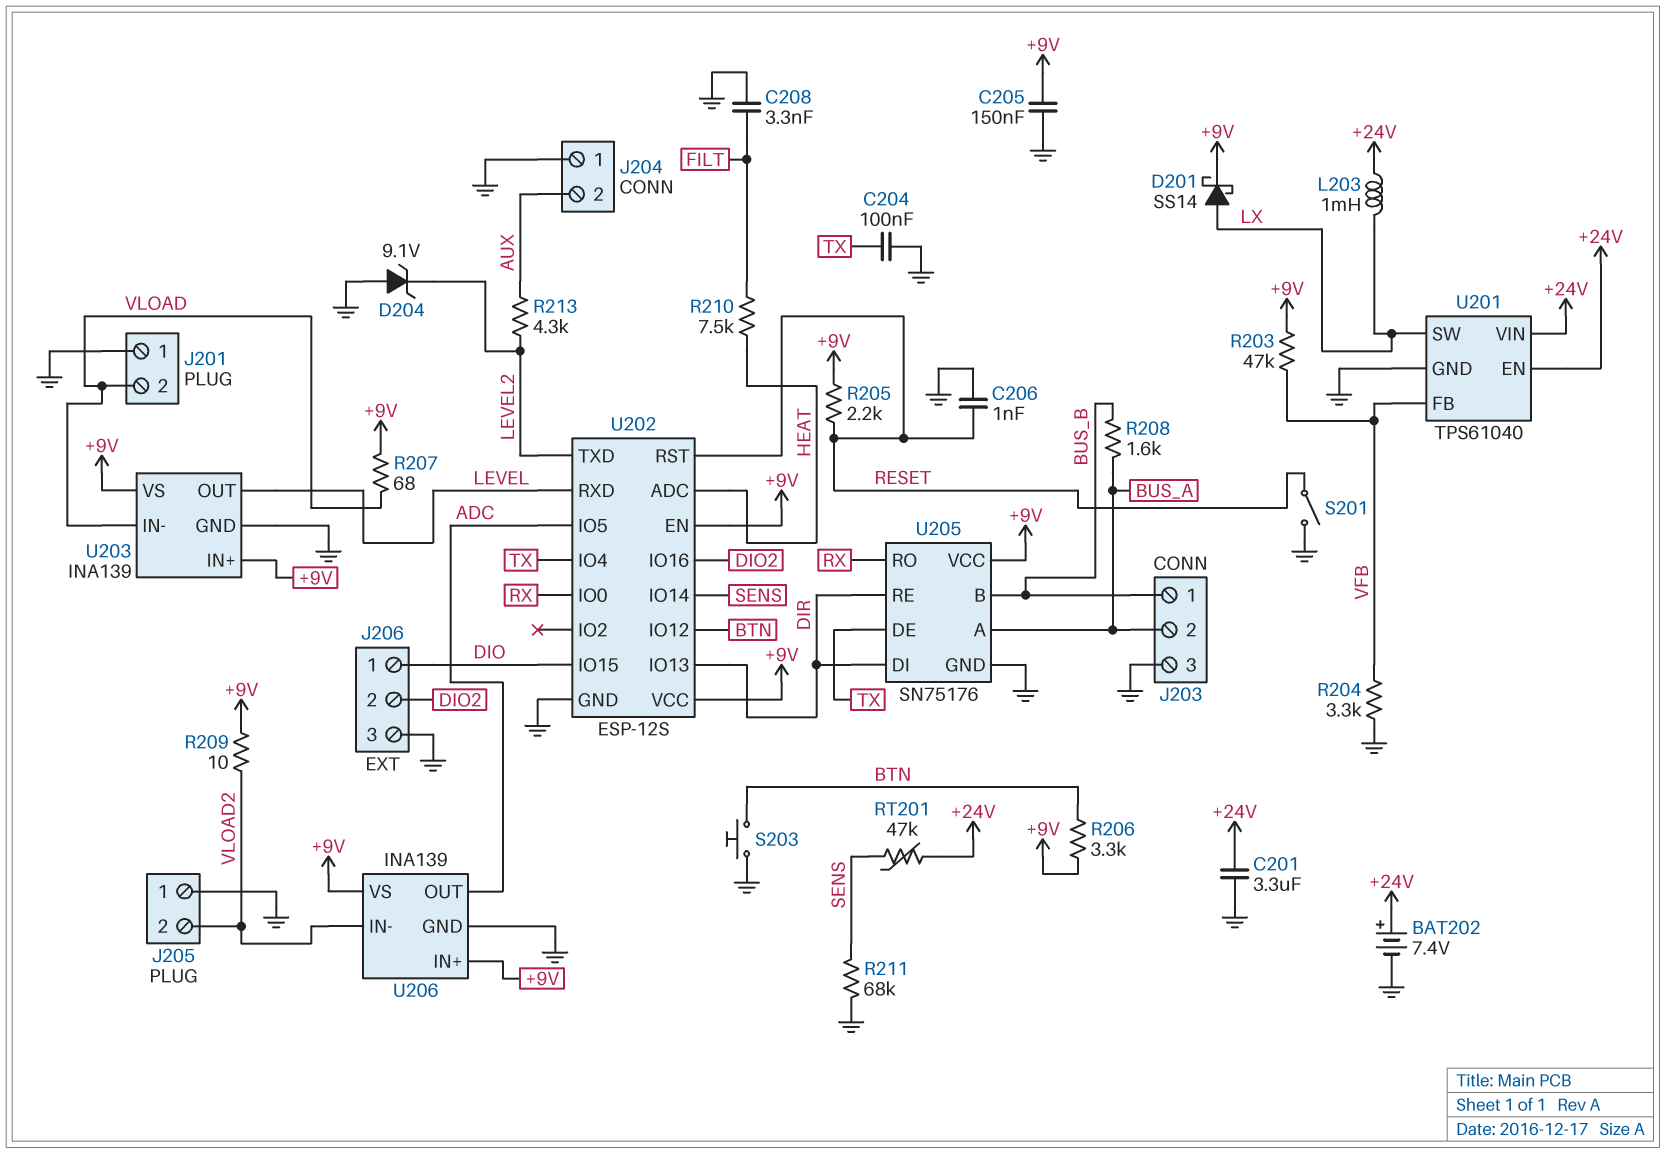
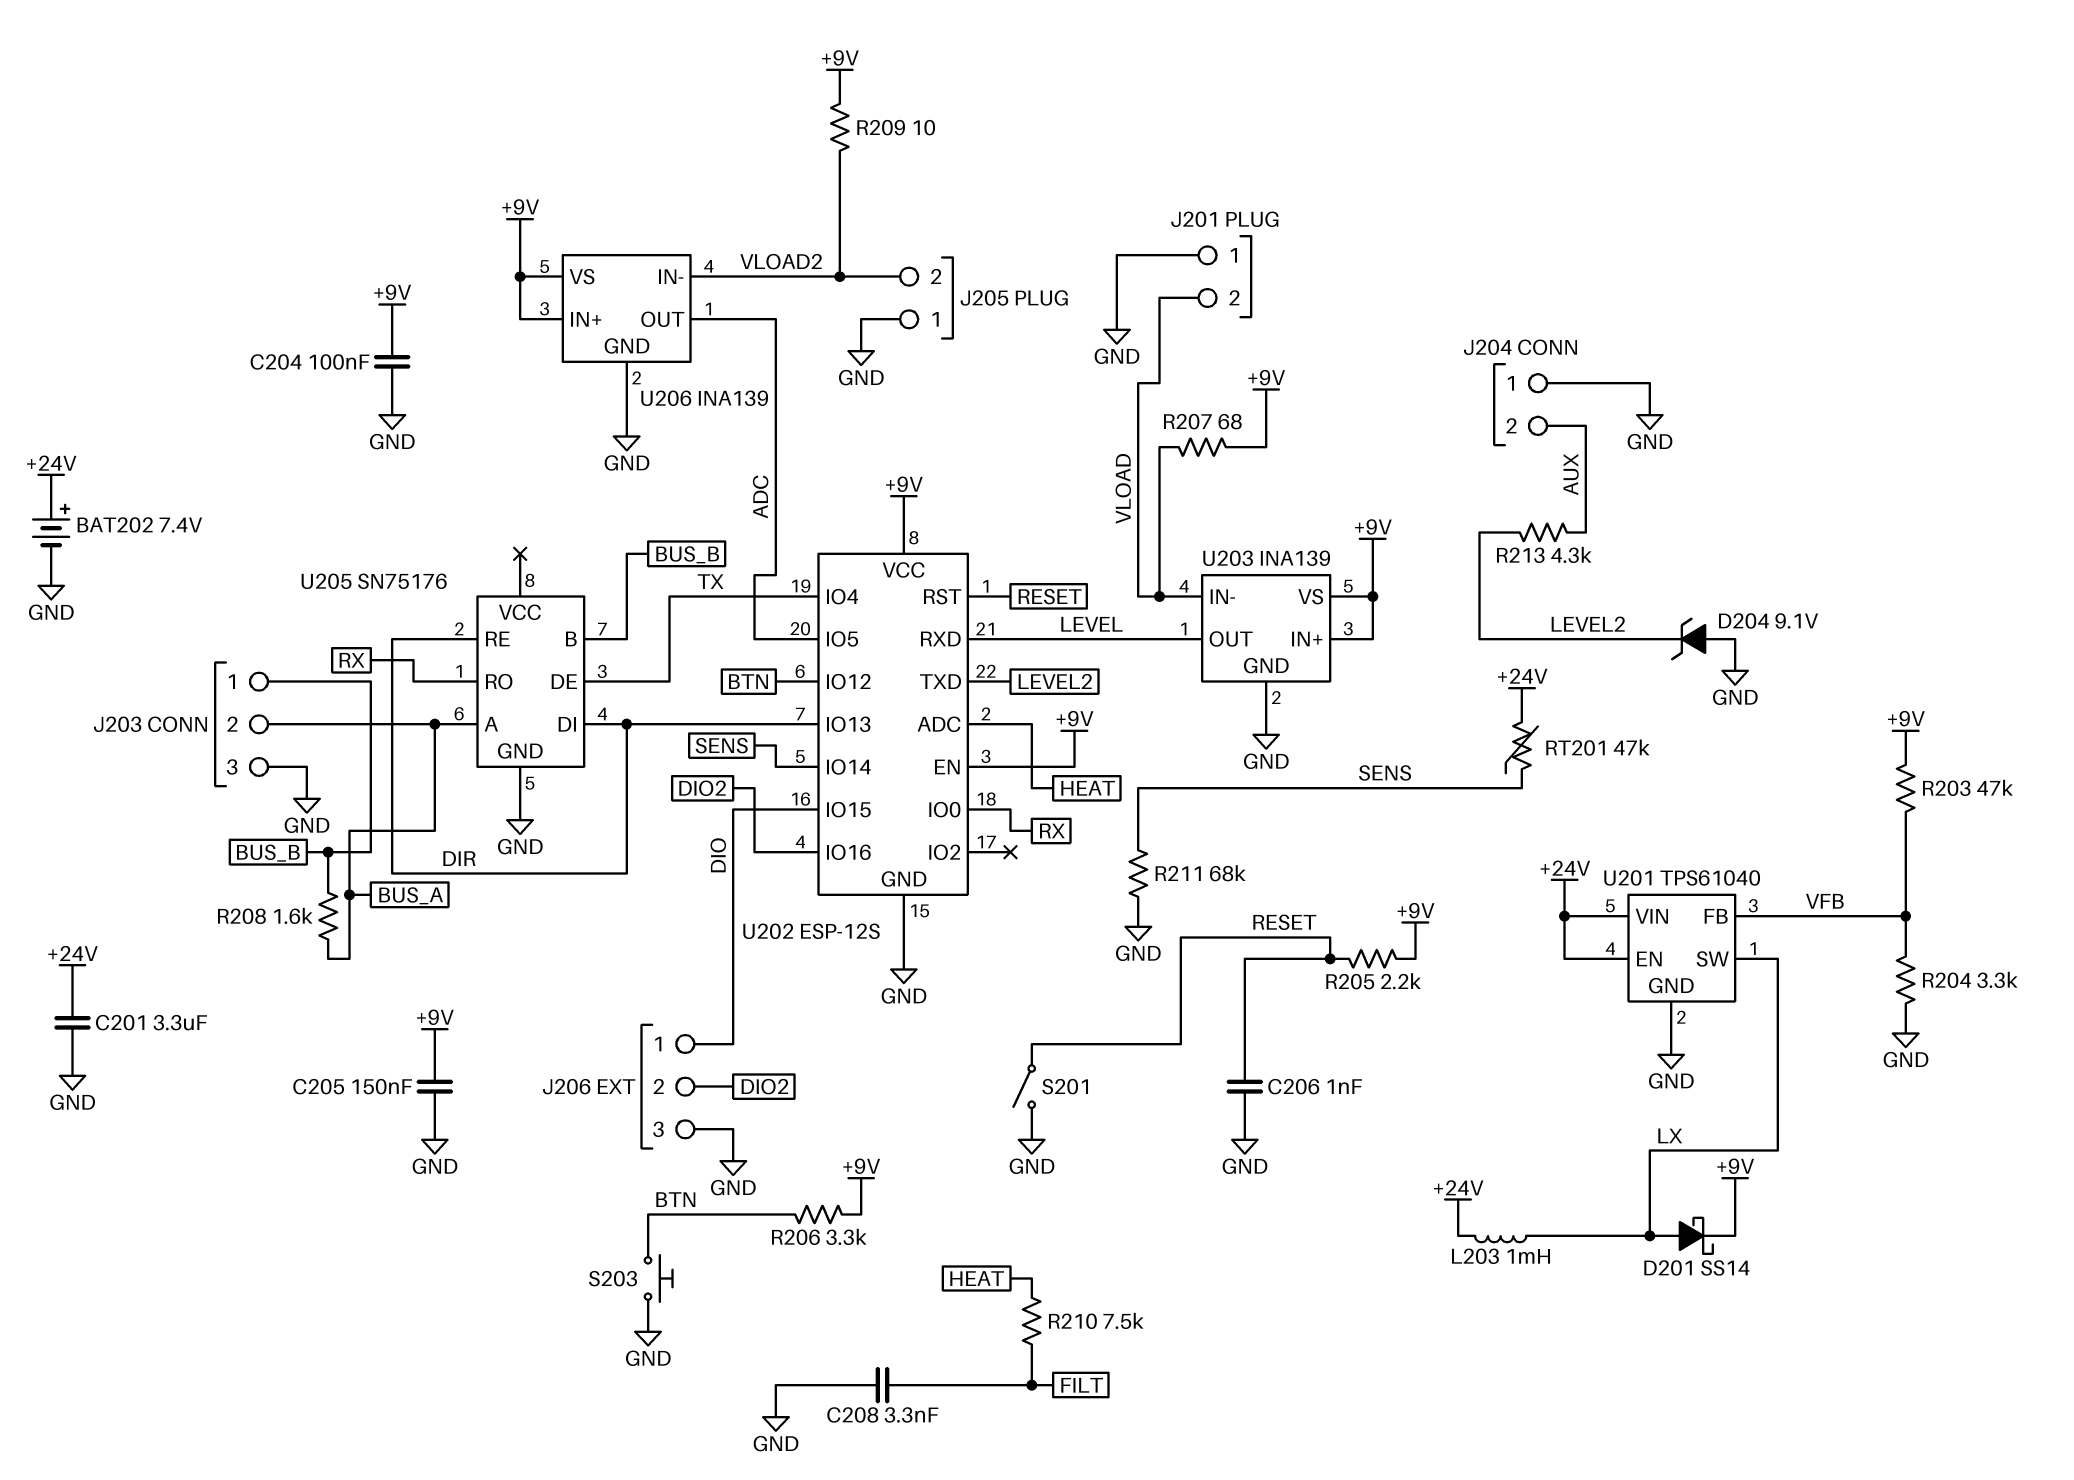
C204: 100nF (GND, TX) -> 100nF (+9V, GND)
U205 pin VCC: +9V -> none

